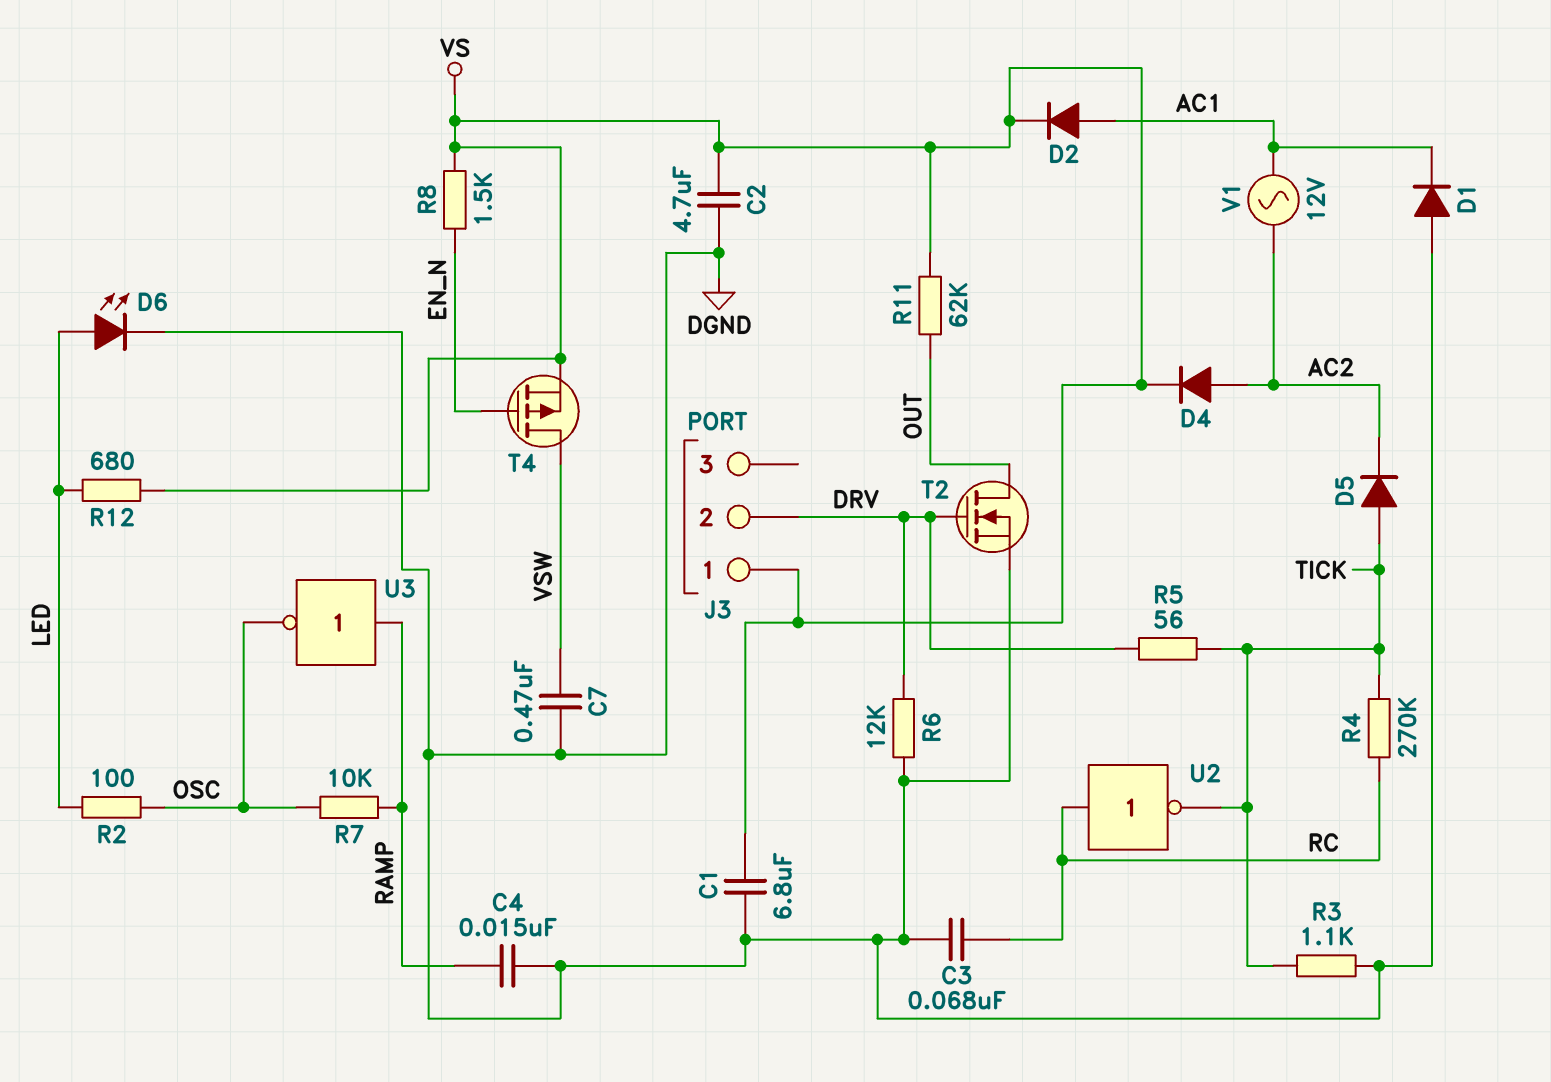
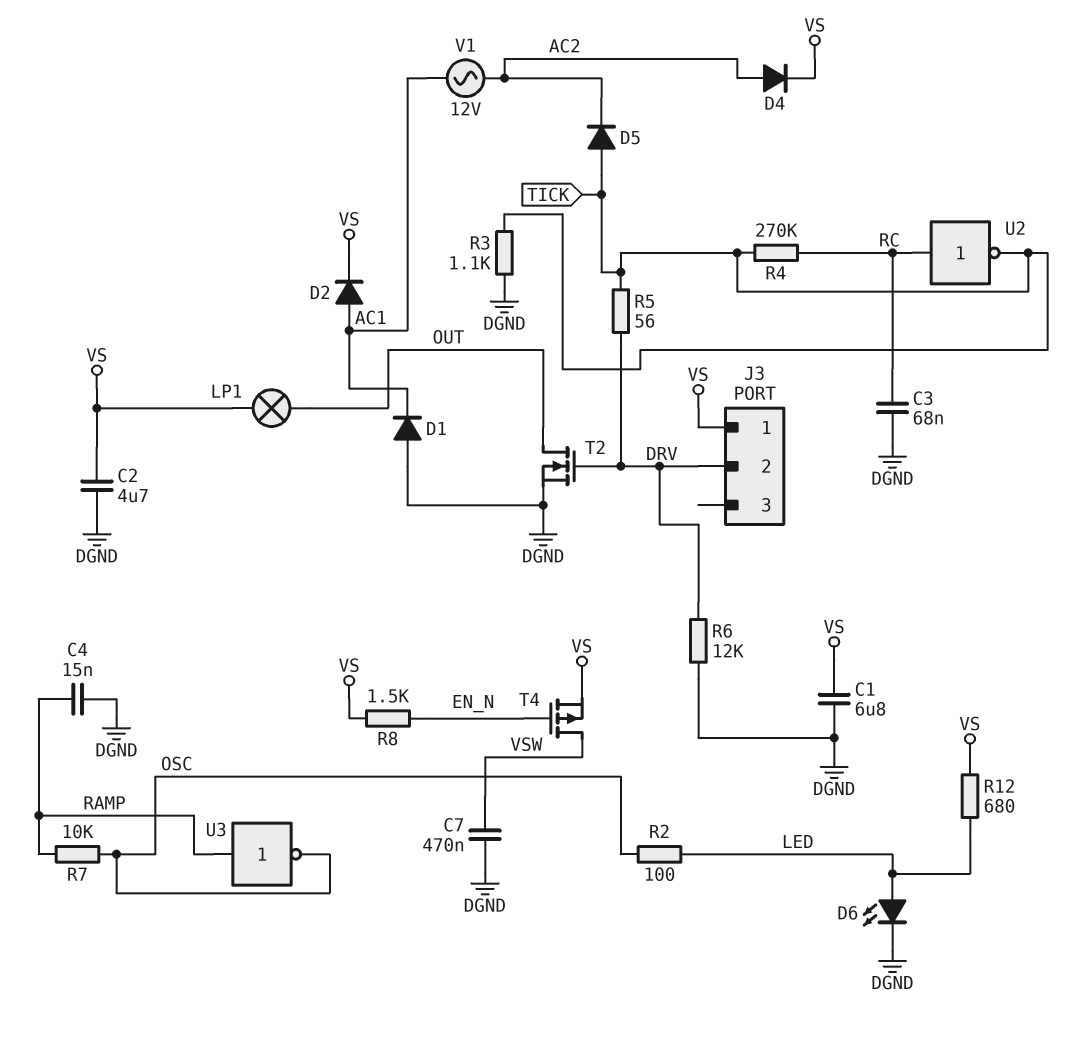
LP1: none -> lamp (OUT, VS)
R11: 62k (OUT, VS) -> none

